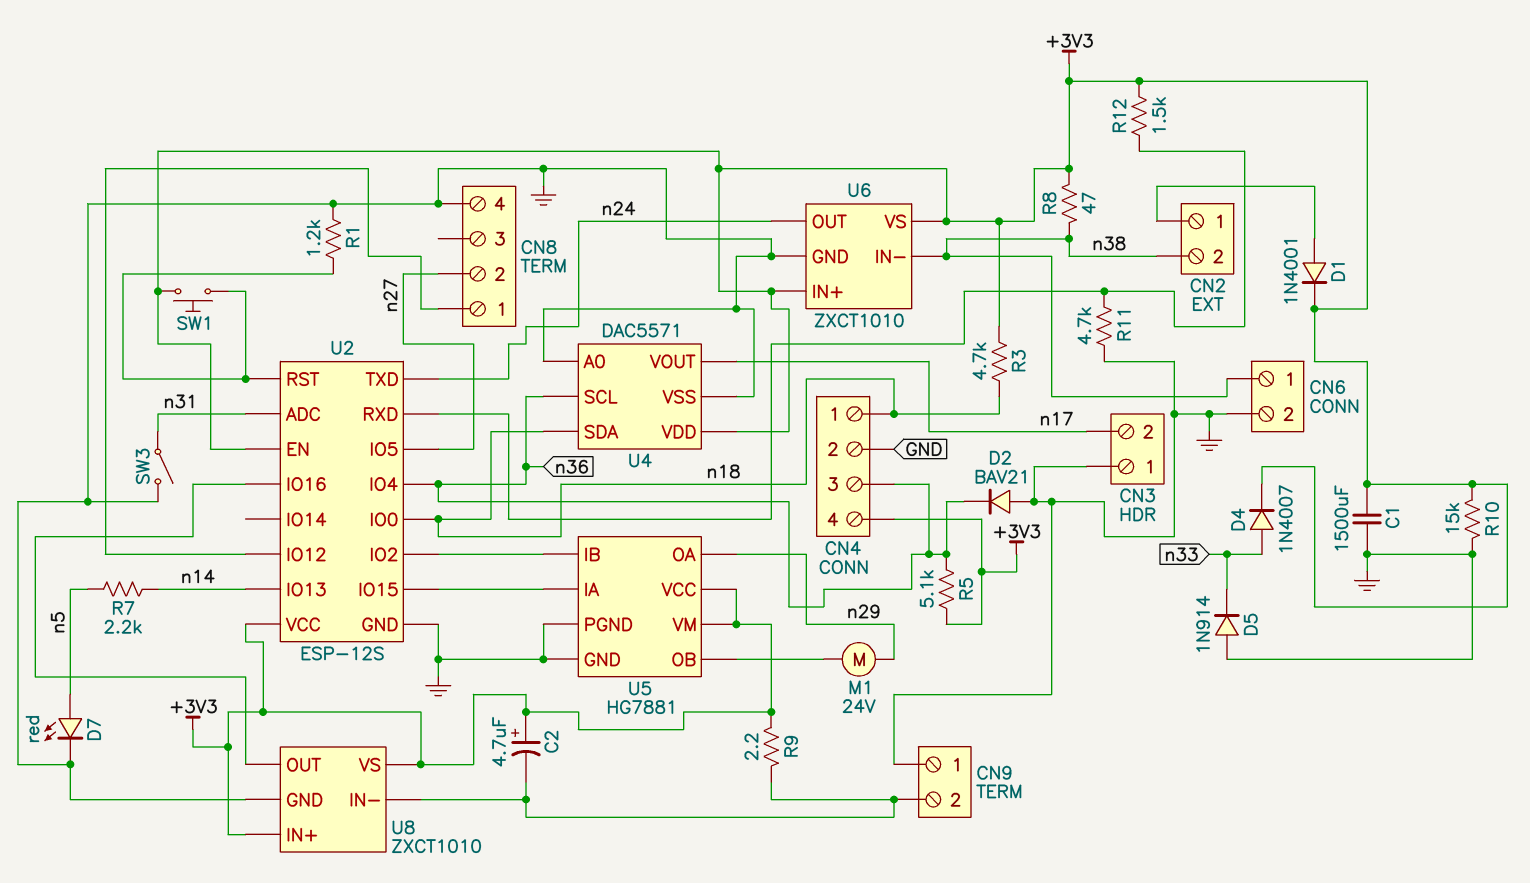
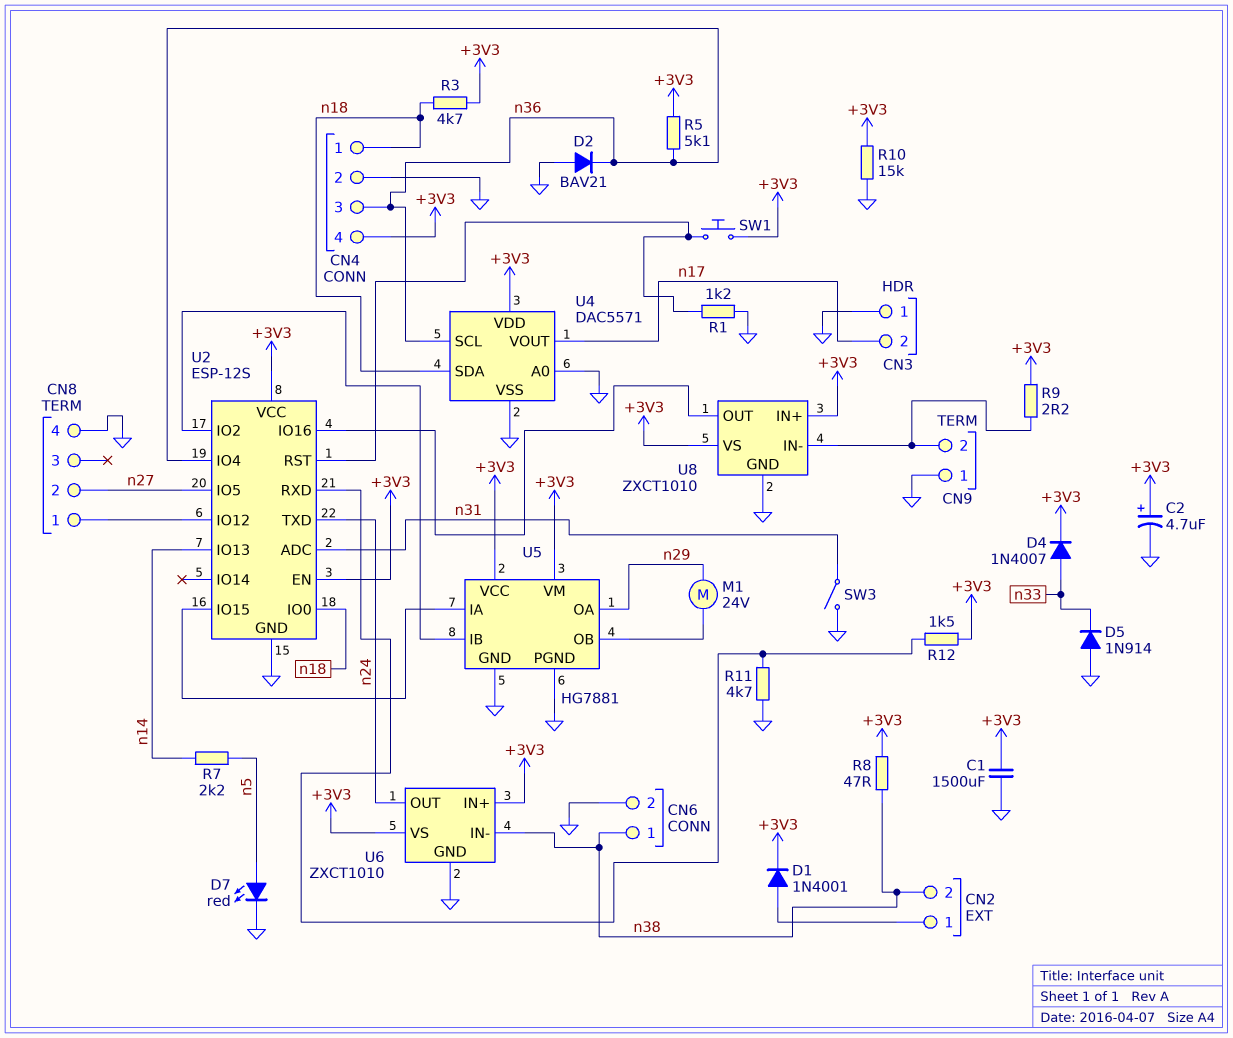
C2: 4.7uF (plus +3V3, minus CN9/2) -> 4.7uF (plus +3V3, minus GND)

